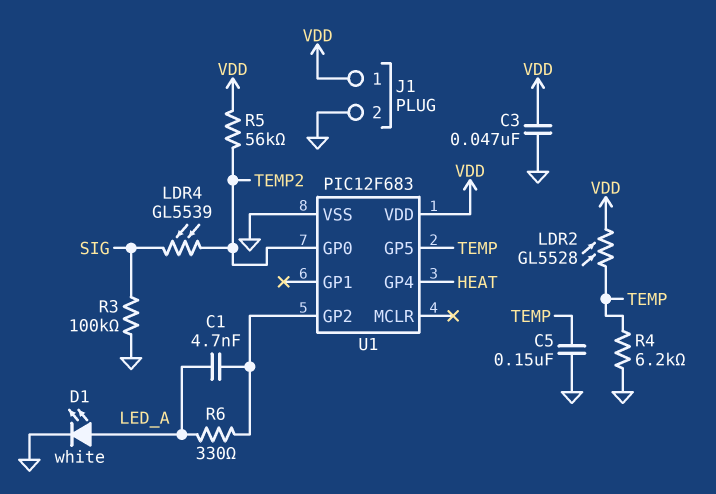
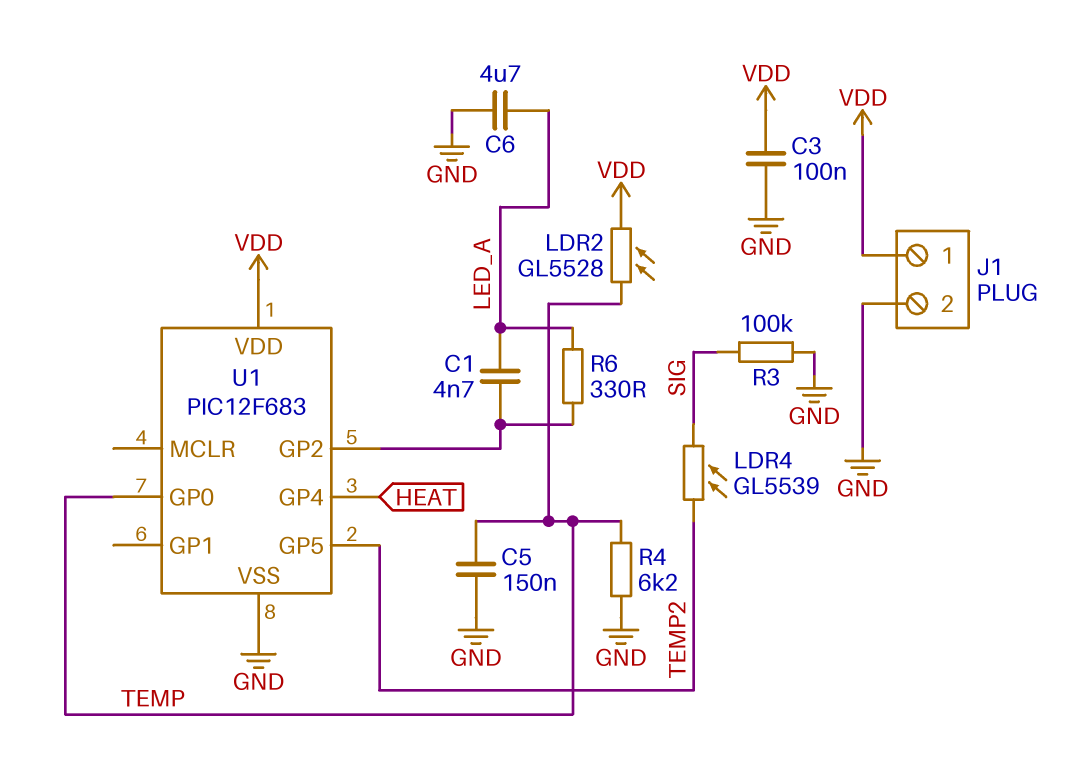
C3: 47nF (GND, VDD) -> 100nF (GND, VDD)
C6: none -> 4.7uF (GND, LED_A)
D1: LED white (A LED_A, K GND) -> none
R5: 56k (TEMP2, VDD) -> none
U1 pin GP0: TEMP2 -> TEMP
U1 pin GP5: TEMP -> TEMP2

